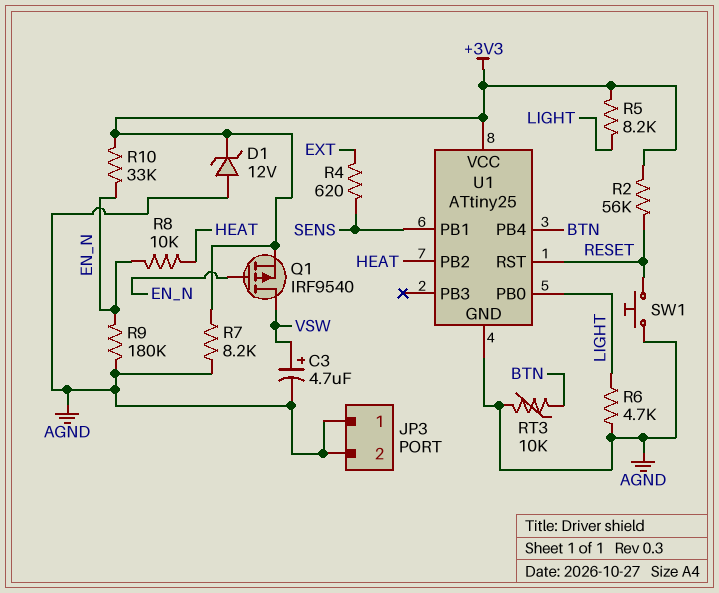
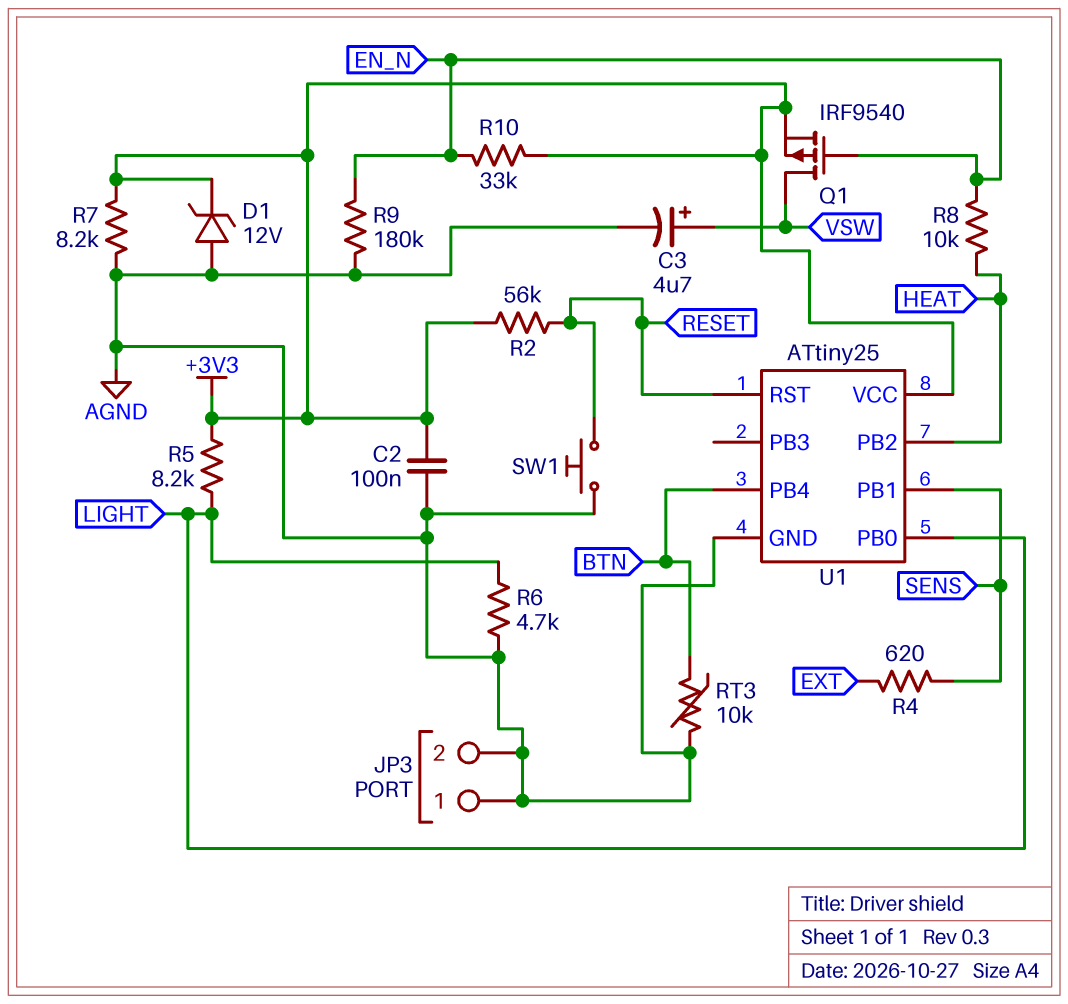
C2: none -> 100nF (+3V3, AGND)

